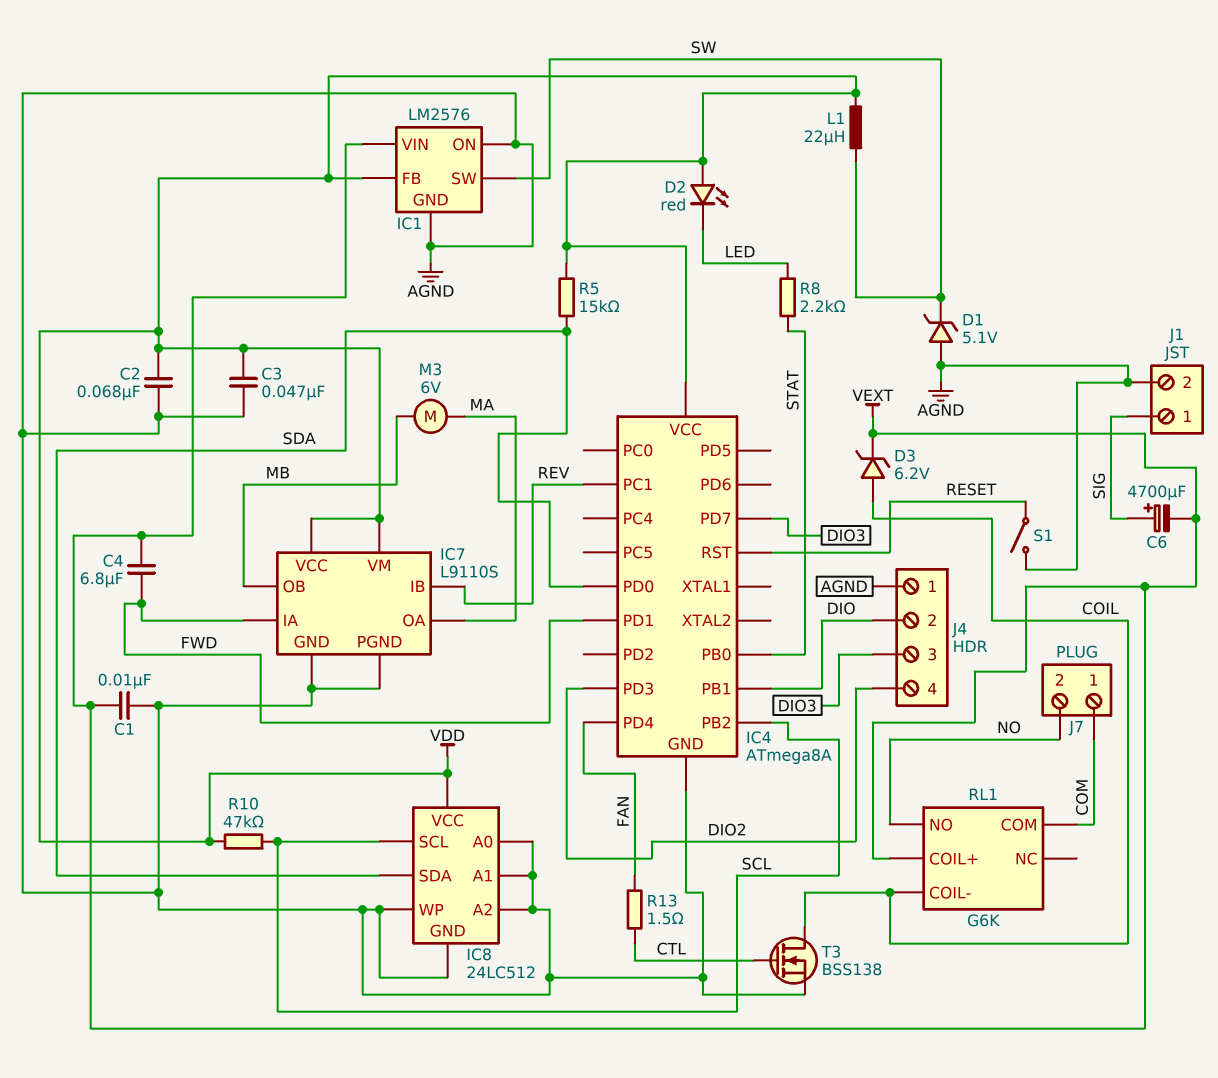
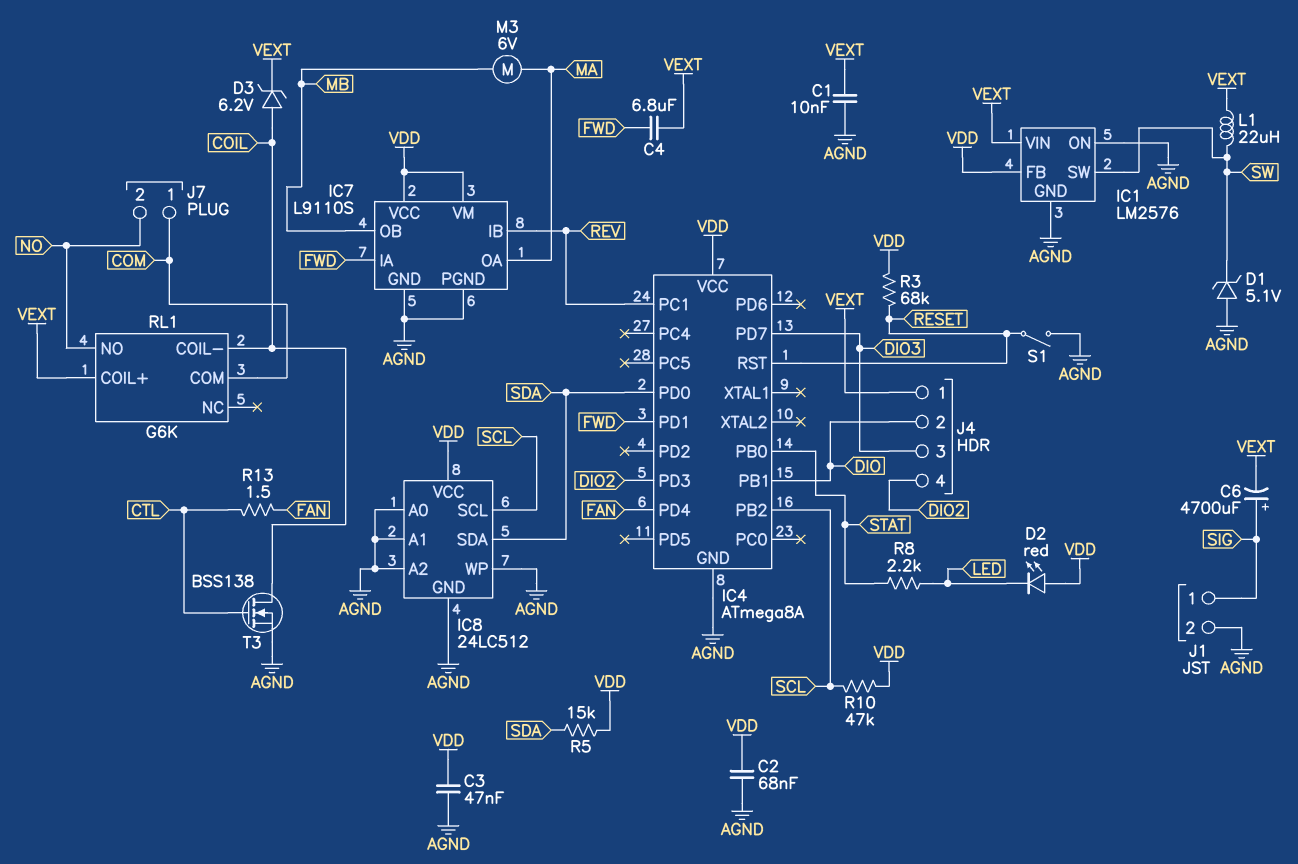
J4 pin 1: AGND -> VEXT
L1: 22uH (SW, VDD) -> 22uH (SW, VEXT)
R3: none -> 68k (RESET, VDD)

